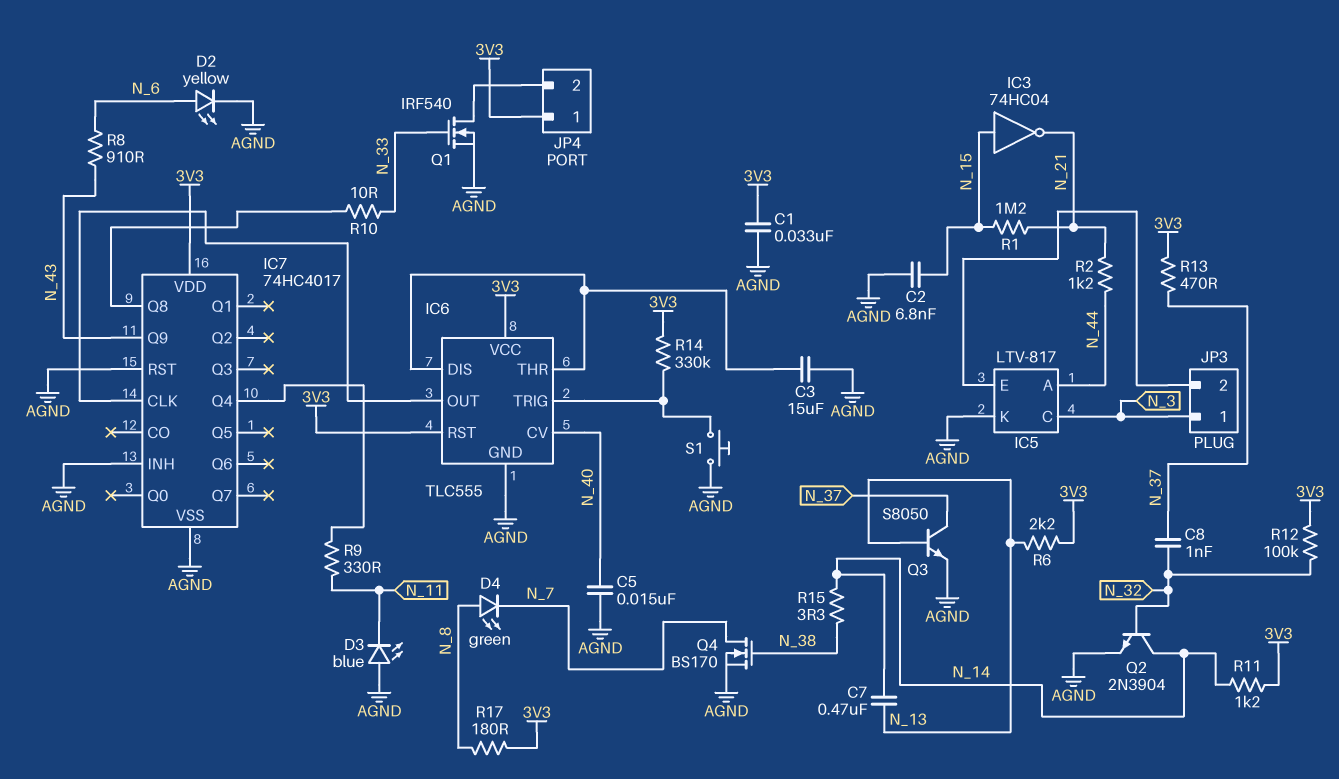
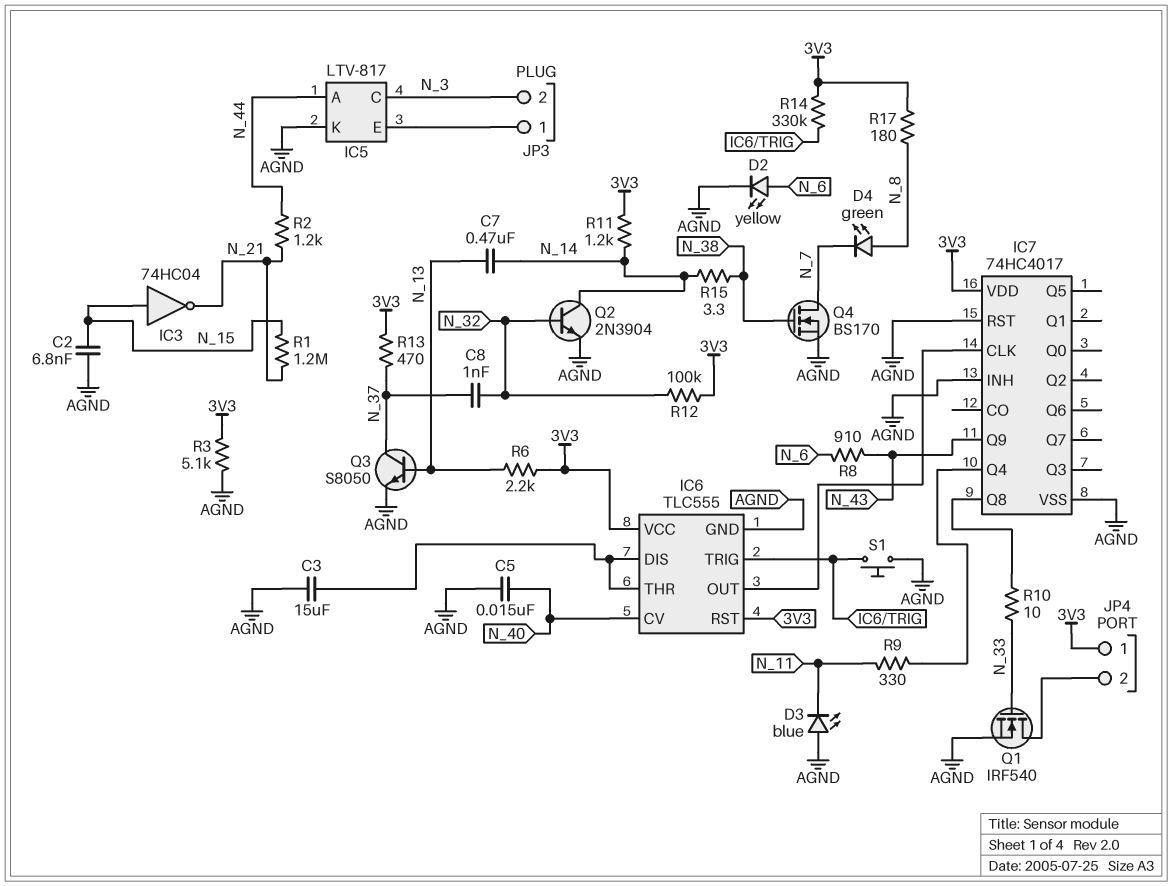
C1: 33nF (3V3, AGND) -> none
JP3 pin 1: N_3 -> IC5/E
JP3 pin 2: IC5/E -> N_3
R3: none -> 5.1k (3V3, AGND)

